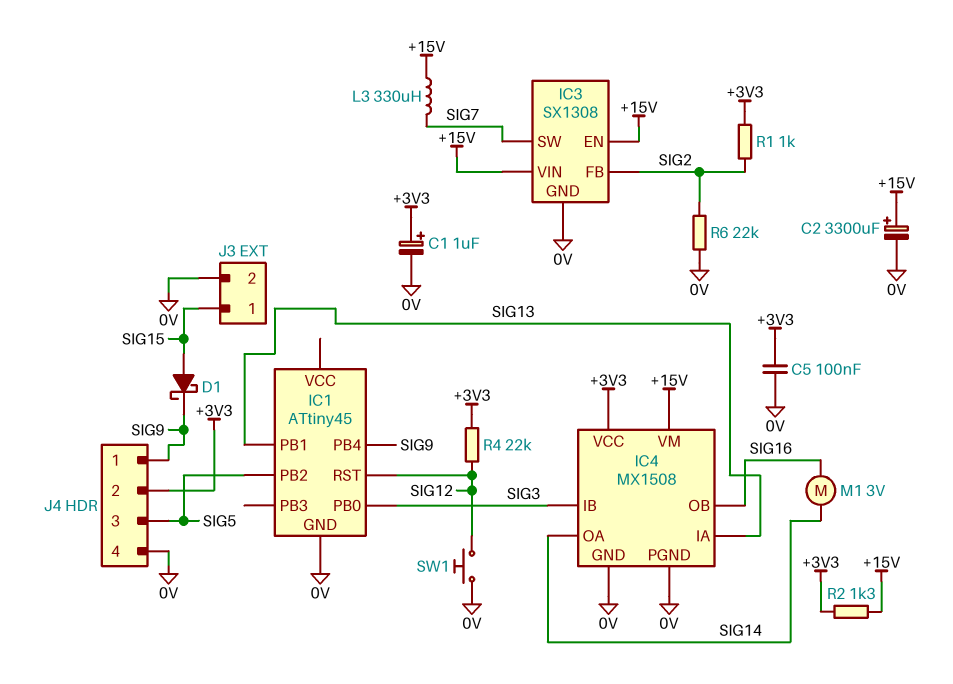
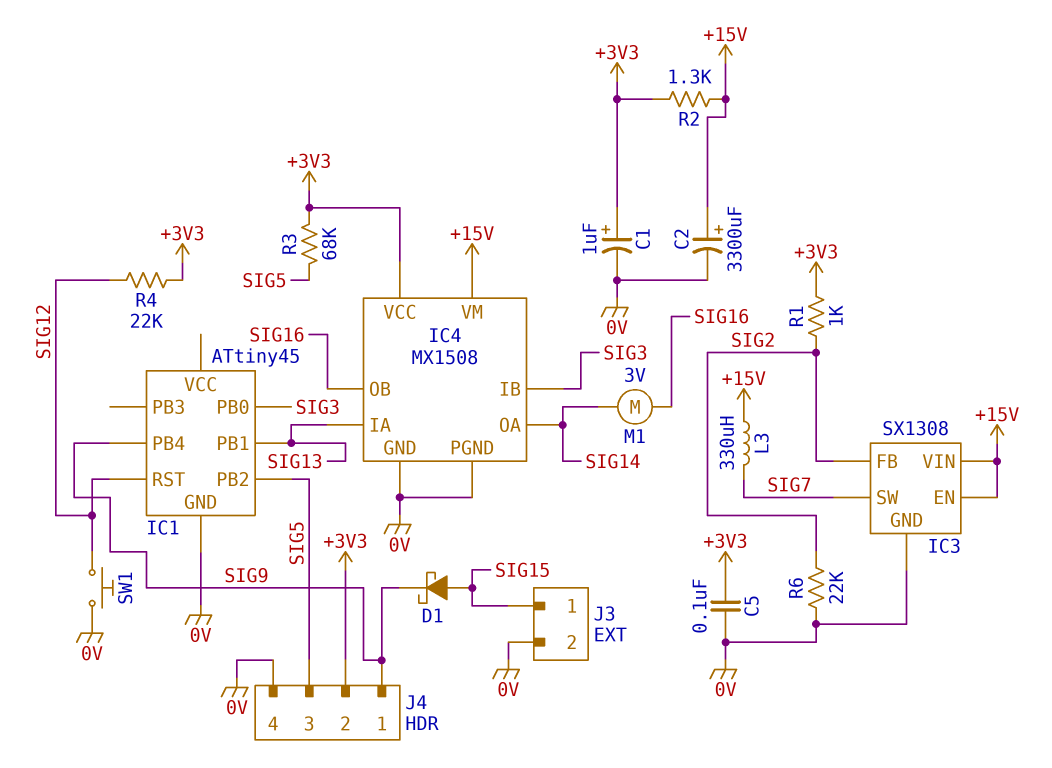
R3: none -> 68k (+3V3, SIG5)

